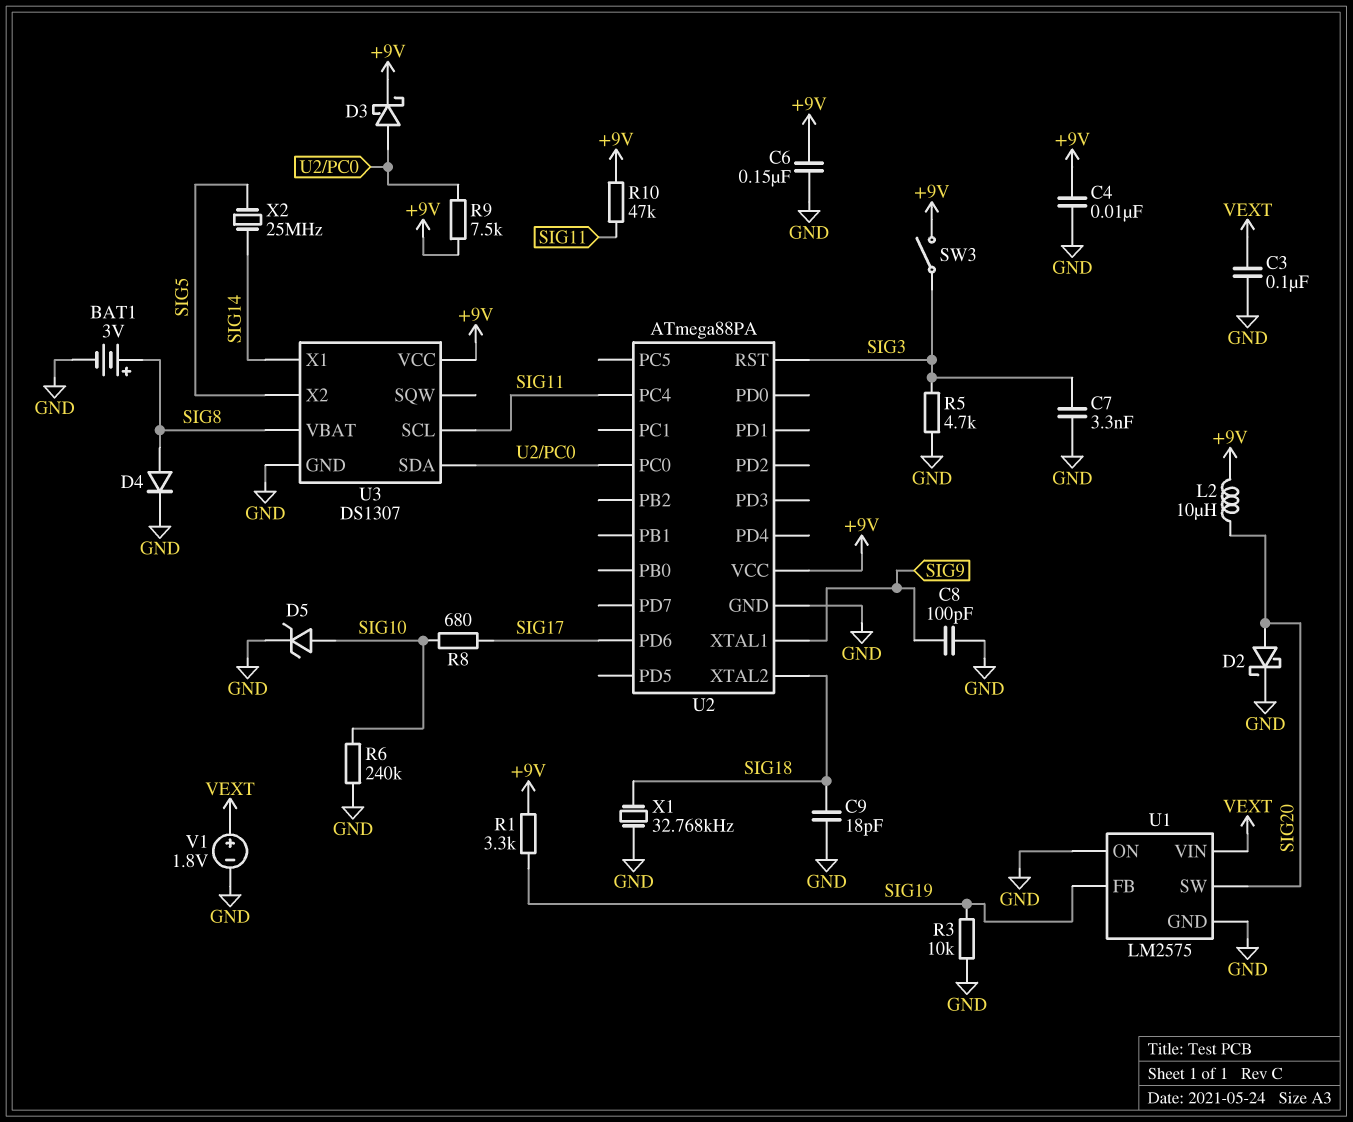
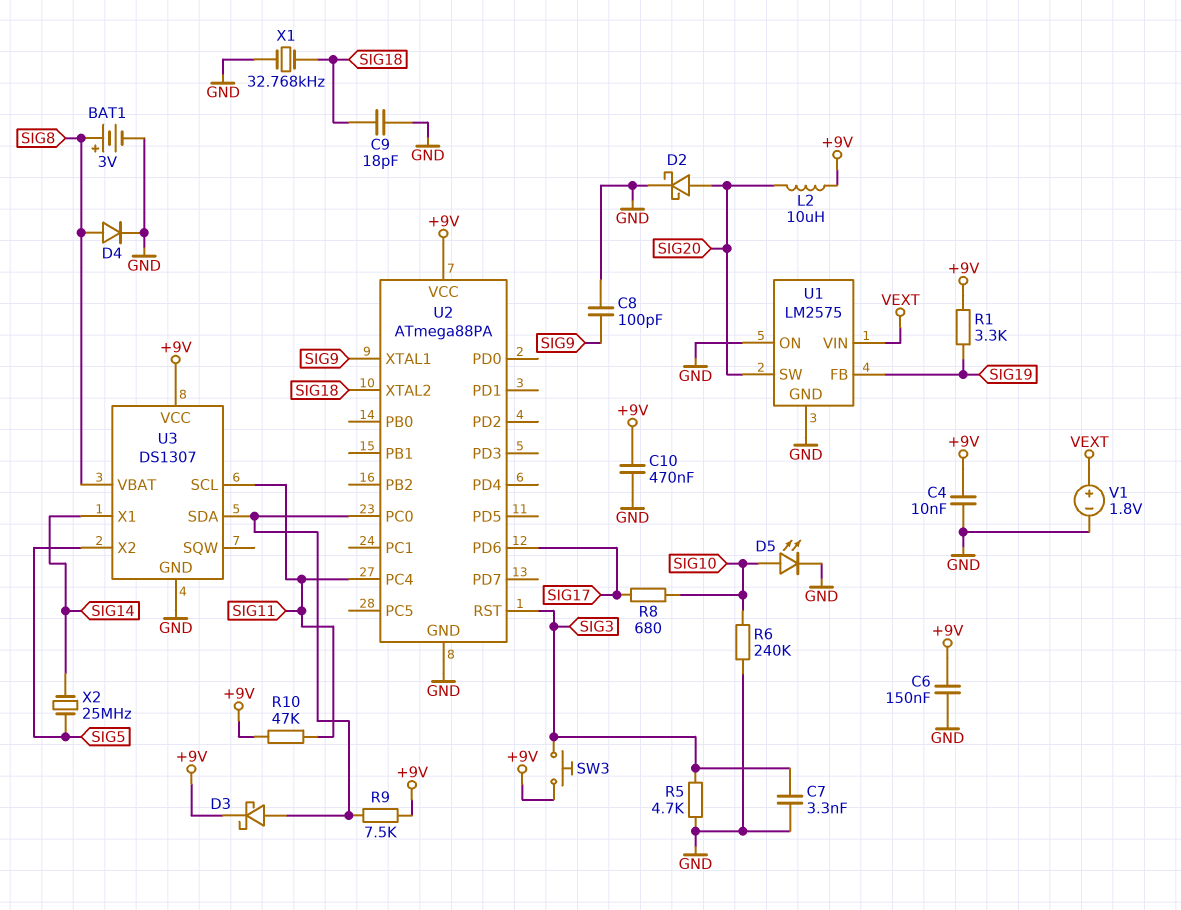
C3: 100nF (GND, VEXT) -> none
C10: none -> 470nF (+9V, GND)
D5: zener (A SIG10, K GND) -> LED (A SIG10, K GND)
R3: 10k (GND, SIG19) -> none
SW3: switch (+9V, SIG3) -> button (+9V, SIG3)

